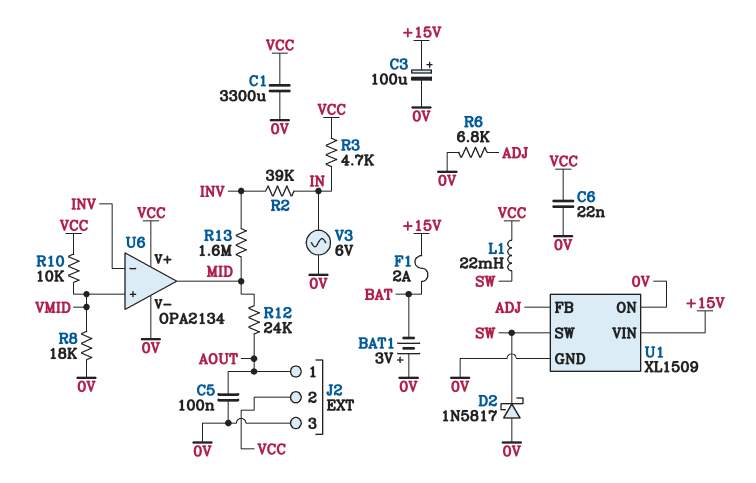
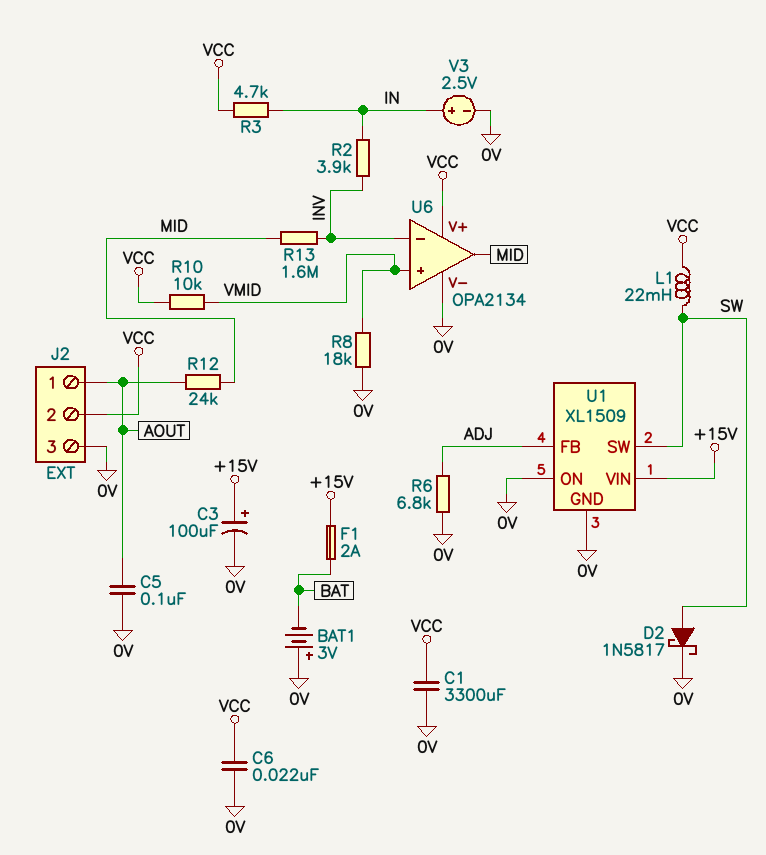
D2: schottky 1N5817 (A 0V, K SW) -> schottky 1N5817 (A SW, K 0V)
R2: 39k (IN, INV) -> 3.9k (IN, INV)
V3: AC 6V (0V, IN) -> 2.5V (plus IN, minus 0V)

